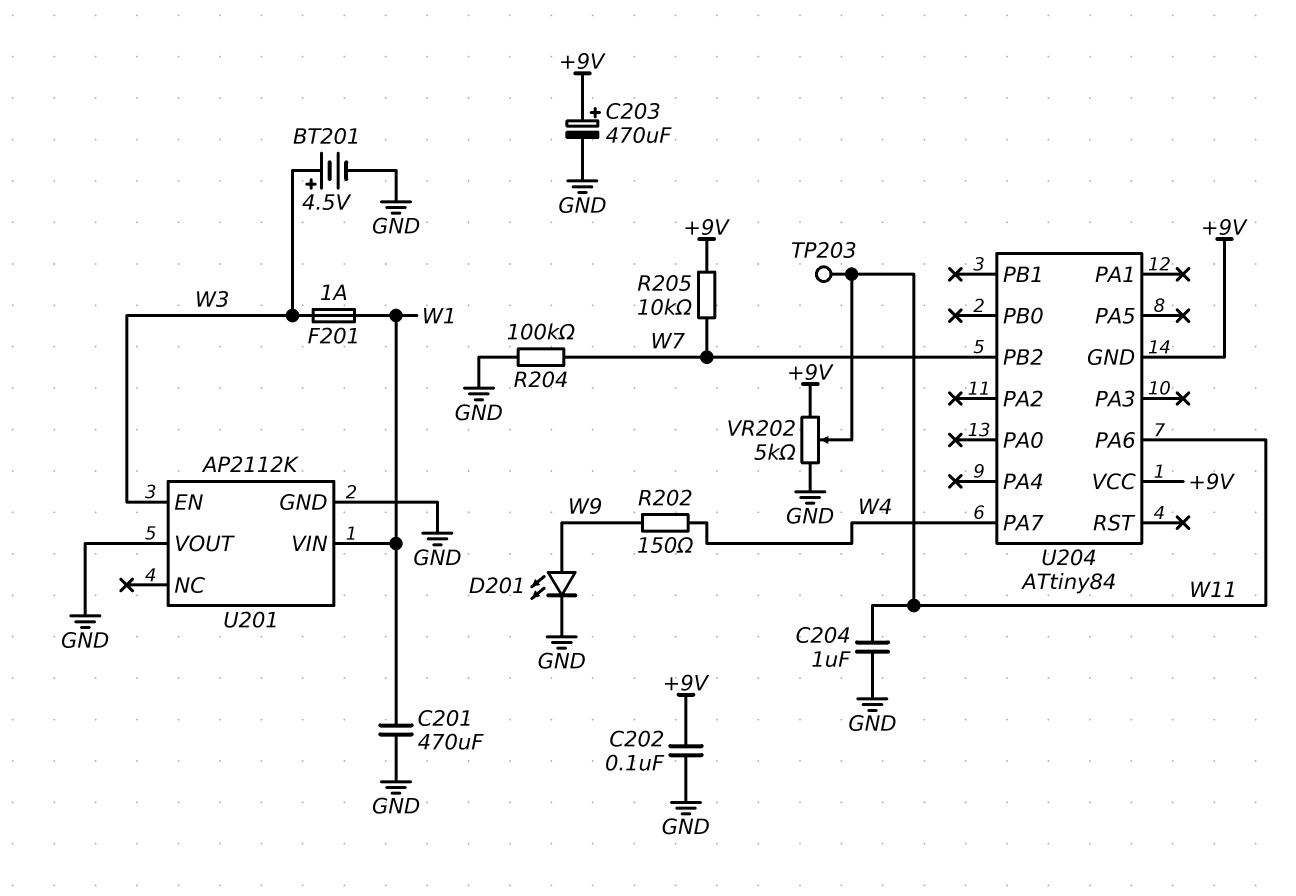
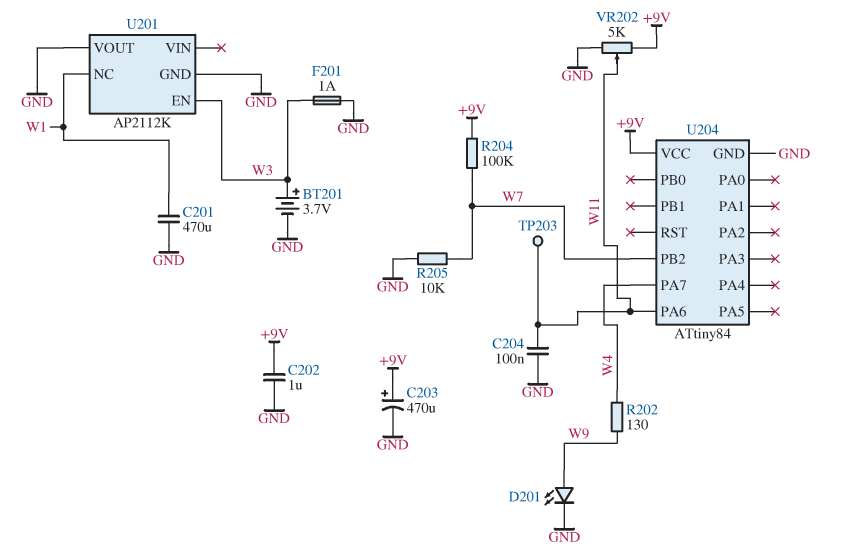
BT201: 4.5V (plus W3, minus GND) -> 3.7V (plus W3, minus GND)
C202: 100nF (+9V, GND) -> 1uF (+9V, GND)
C204: 1uF (GND, W11) -> 100nF (GND, W11)
F201: 1A (W1, W3) -> 1A (GND, W3)
R202: 150 (W4, W9) -> 130 (W4, W9)
R204: 100k (GND, W7) -> 100k (+9V, W7)
R205: 10k (+9V, W7) -> 10k (GND, W7)
U201 pin NC: none -> W1
U201 pin VIN: W1 -> none
U204 pin GND: +9V -> GND

